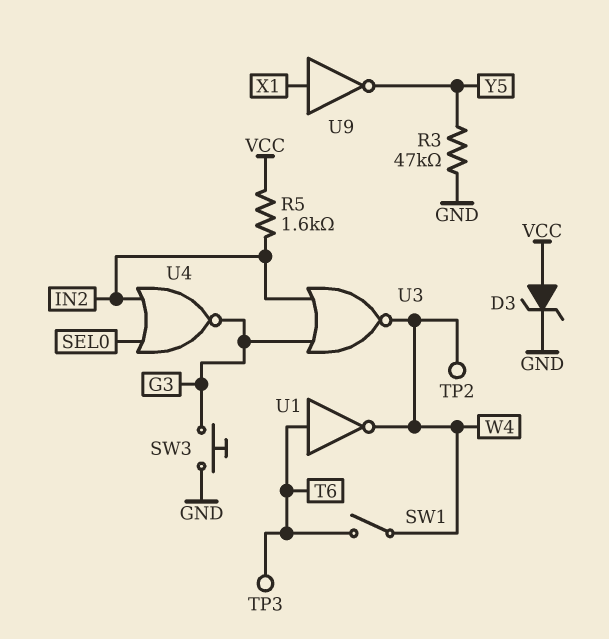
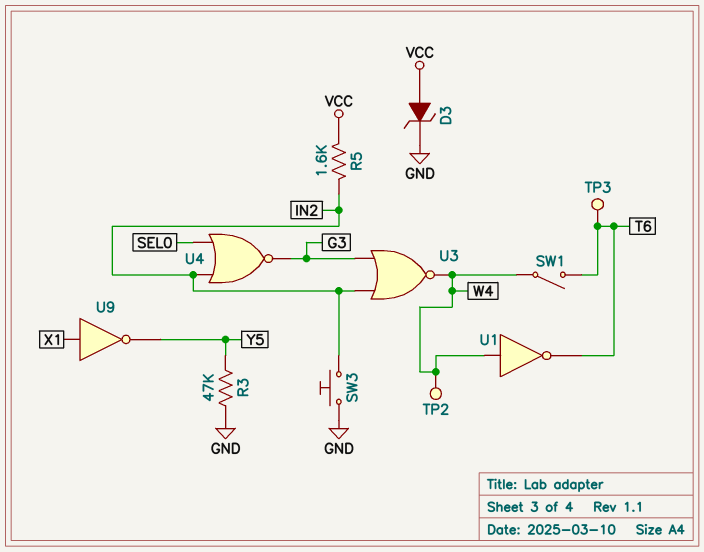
SW3: button (G3, GND) -> button (GND, IN2)
U1: NOT (in T6, out W4) -> NOT (in W4, out T6)

